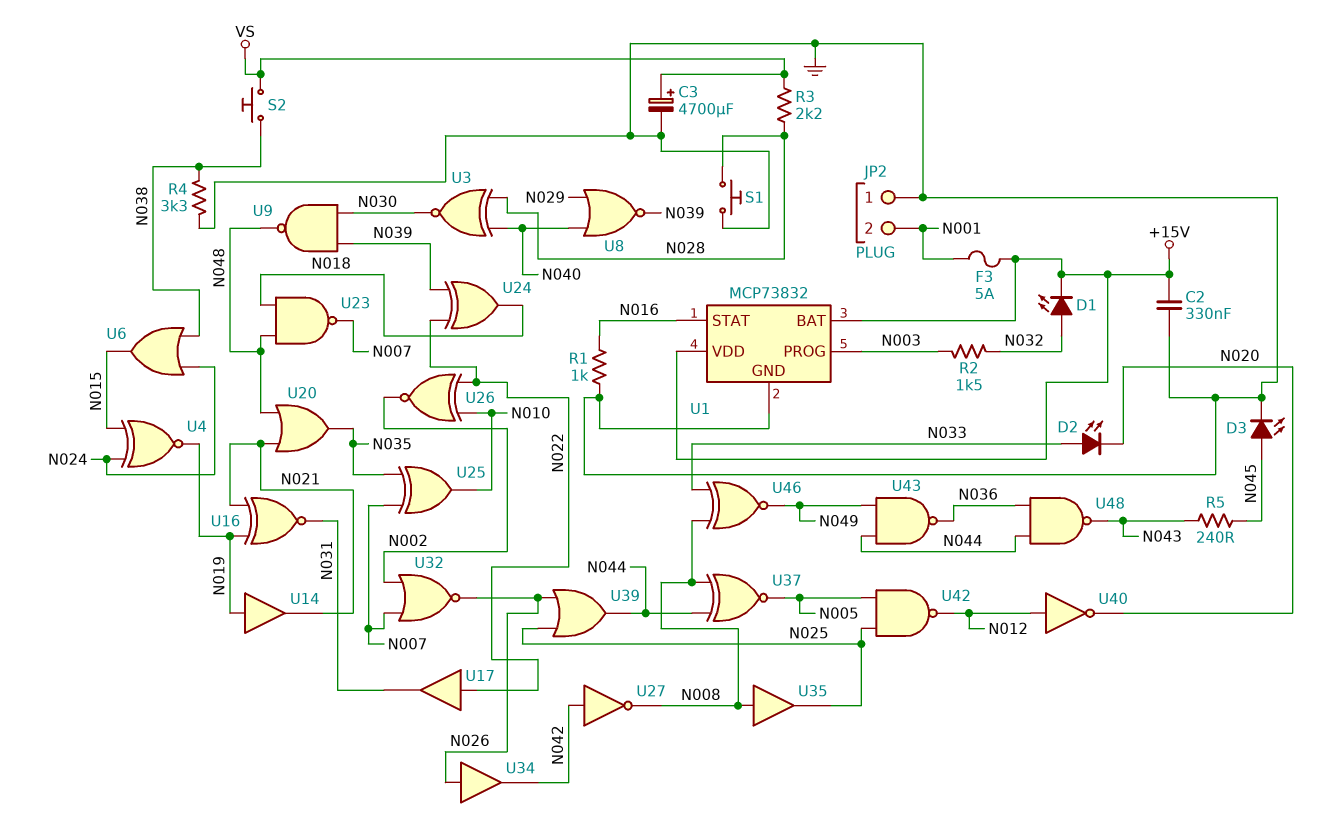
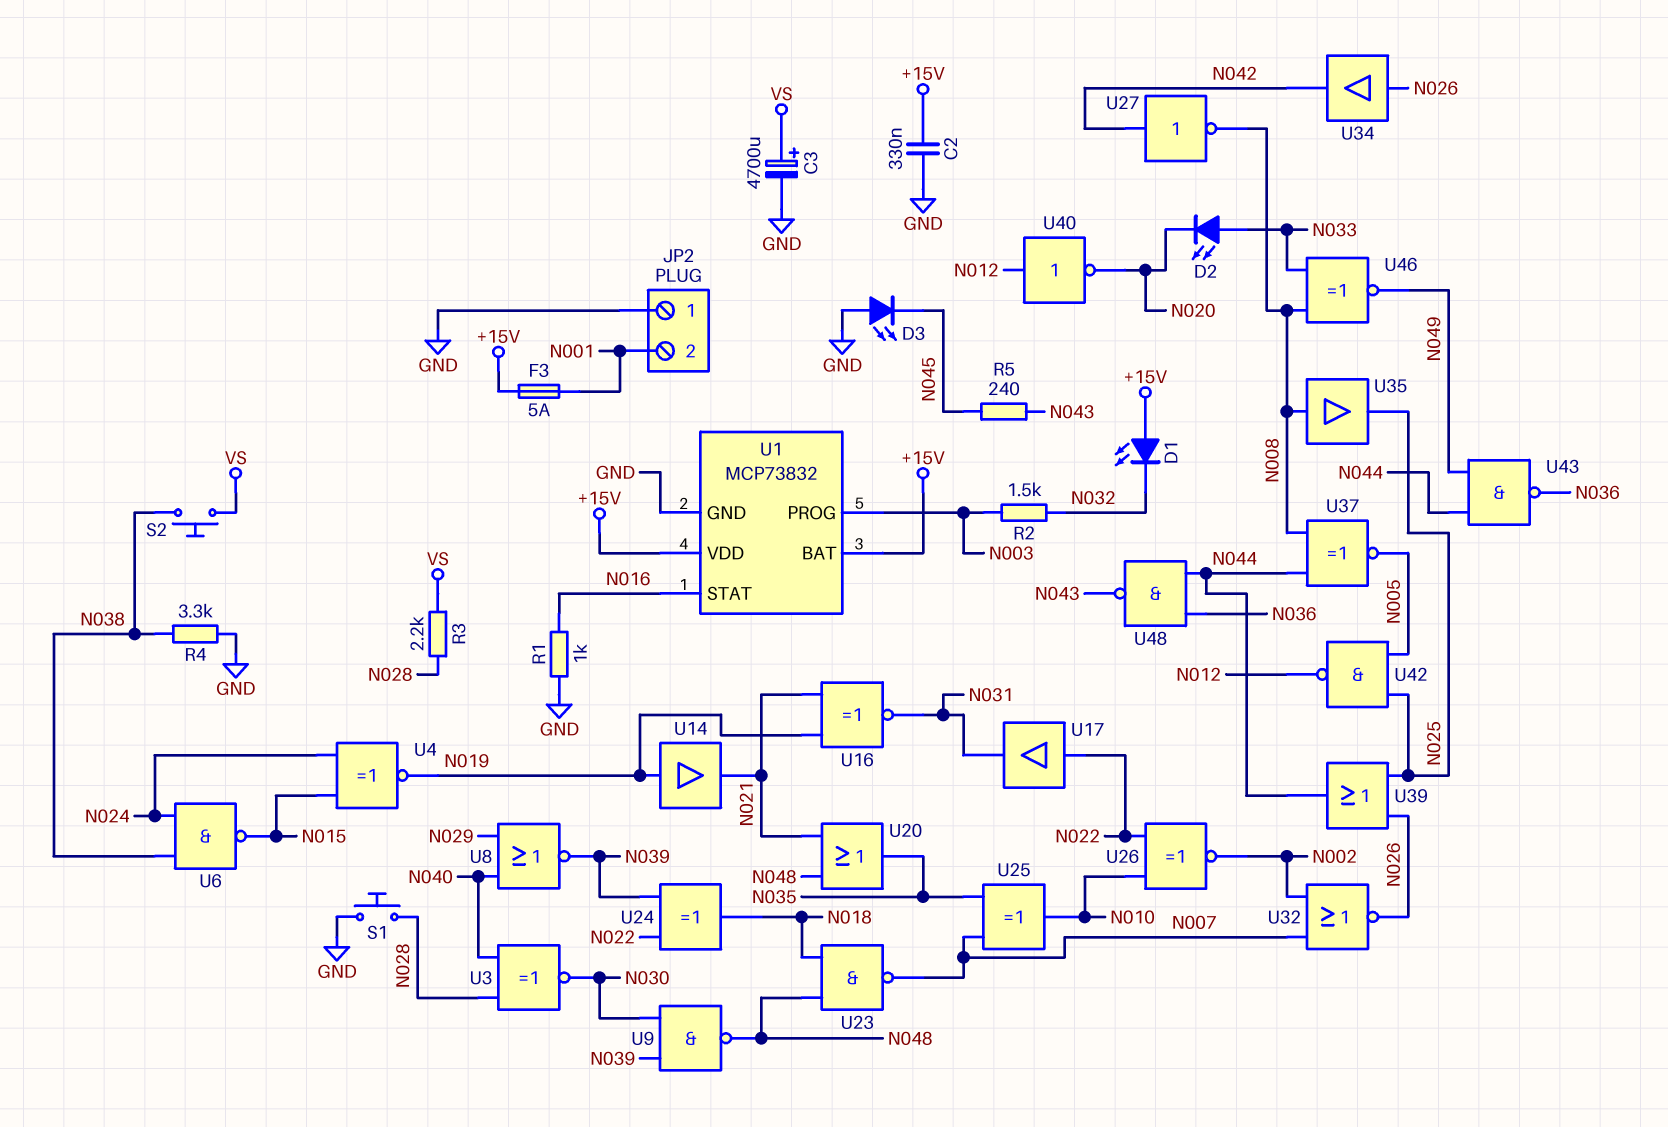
D1: LED (A N032, K +15V) -> LED (A +15V, K N032)
D3: LED (A N045, K GND) -> LED (A GND, K N045)
U6: OR (in N024, in N038, out N015) -> NAND (in N024, in N038, out N015)

